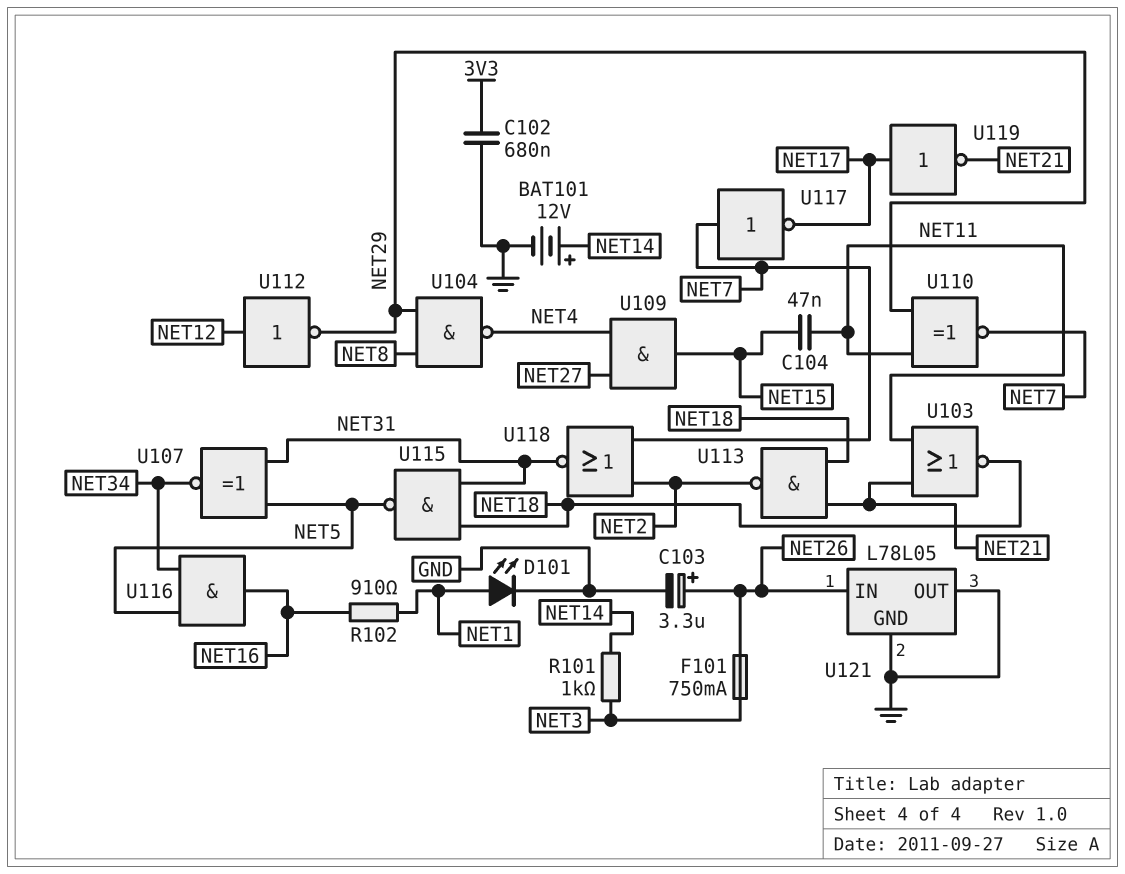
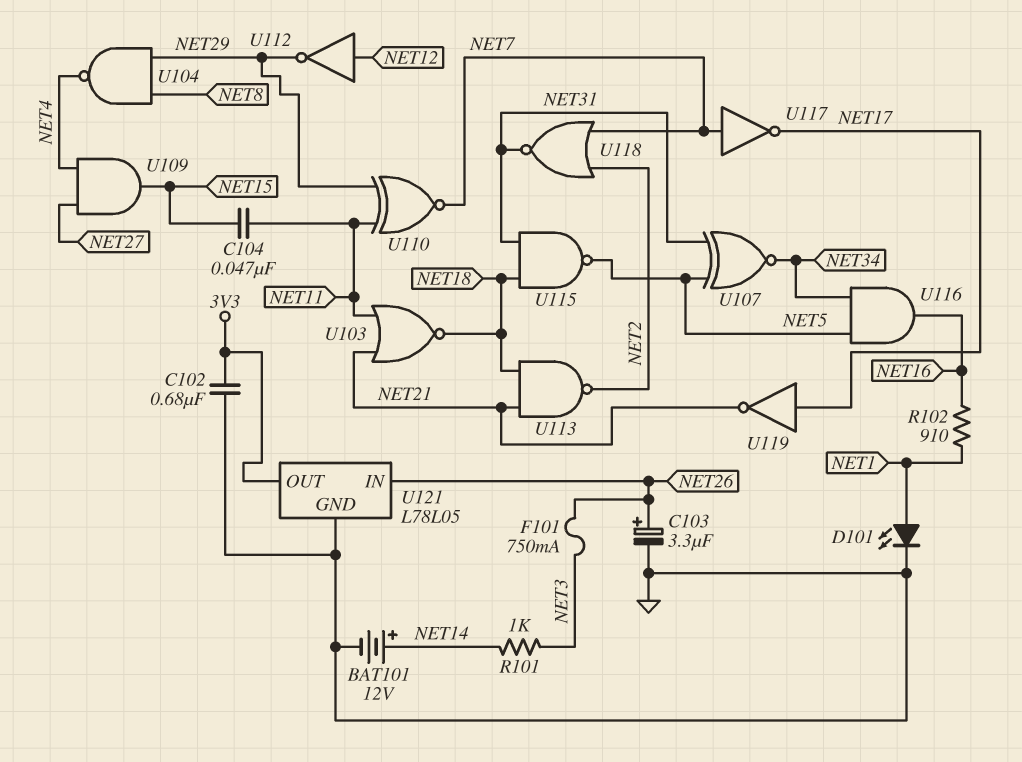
U121 pin OUT: GND -> 3V3

